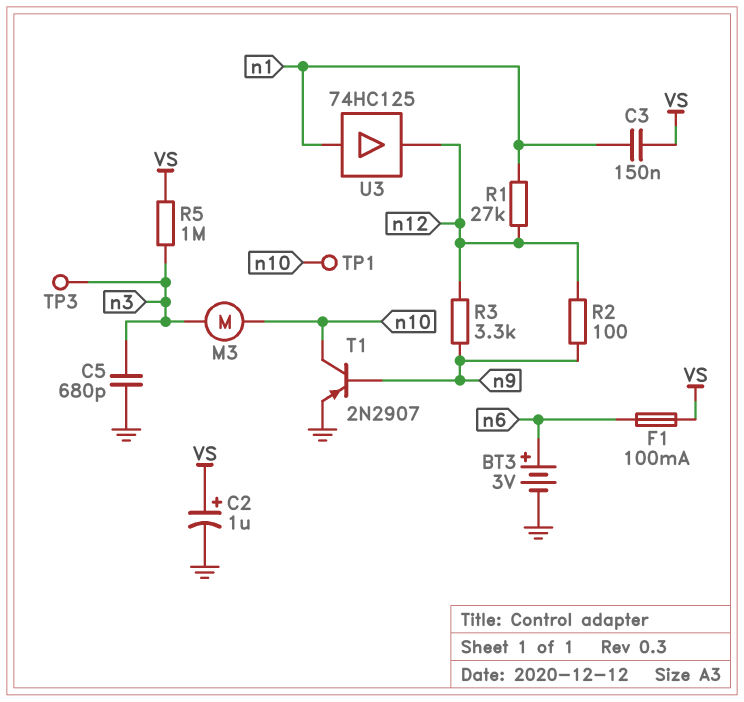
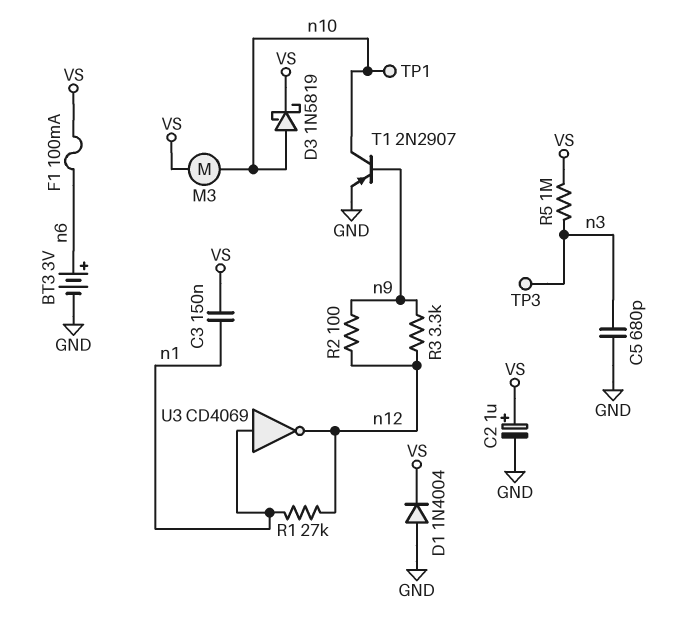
D1: none -> diode 1N4004 (A GND, K VS)
D3: none -> schottky 1N5819 (A n10, K VS)
M3: motor (n3, n10) -> motor (VS, n10)
U3: buffer 74HC125 (in n1, out n12) -> NOT CD4069 (in n1, out n12)

